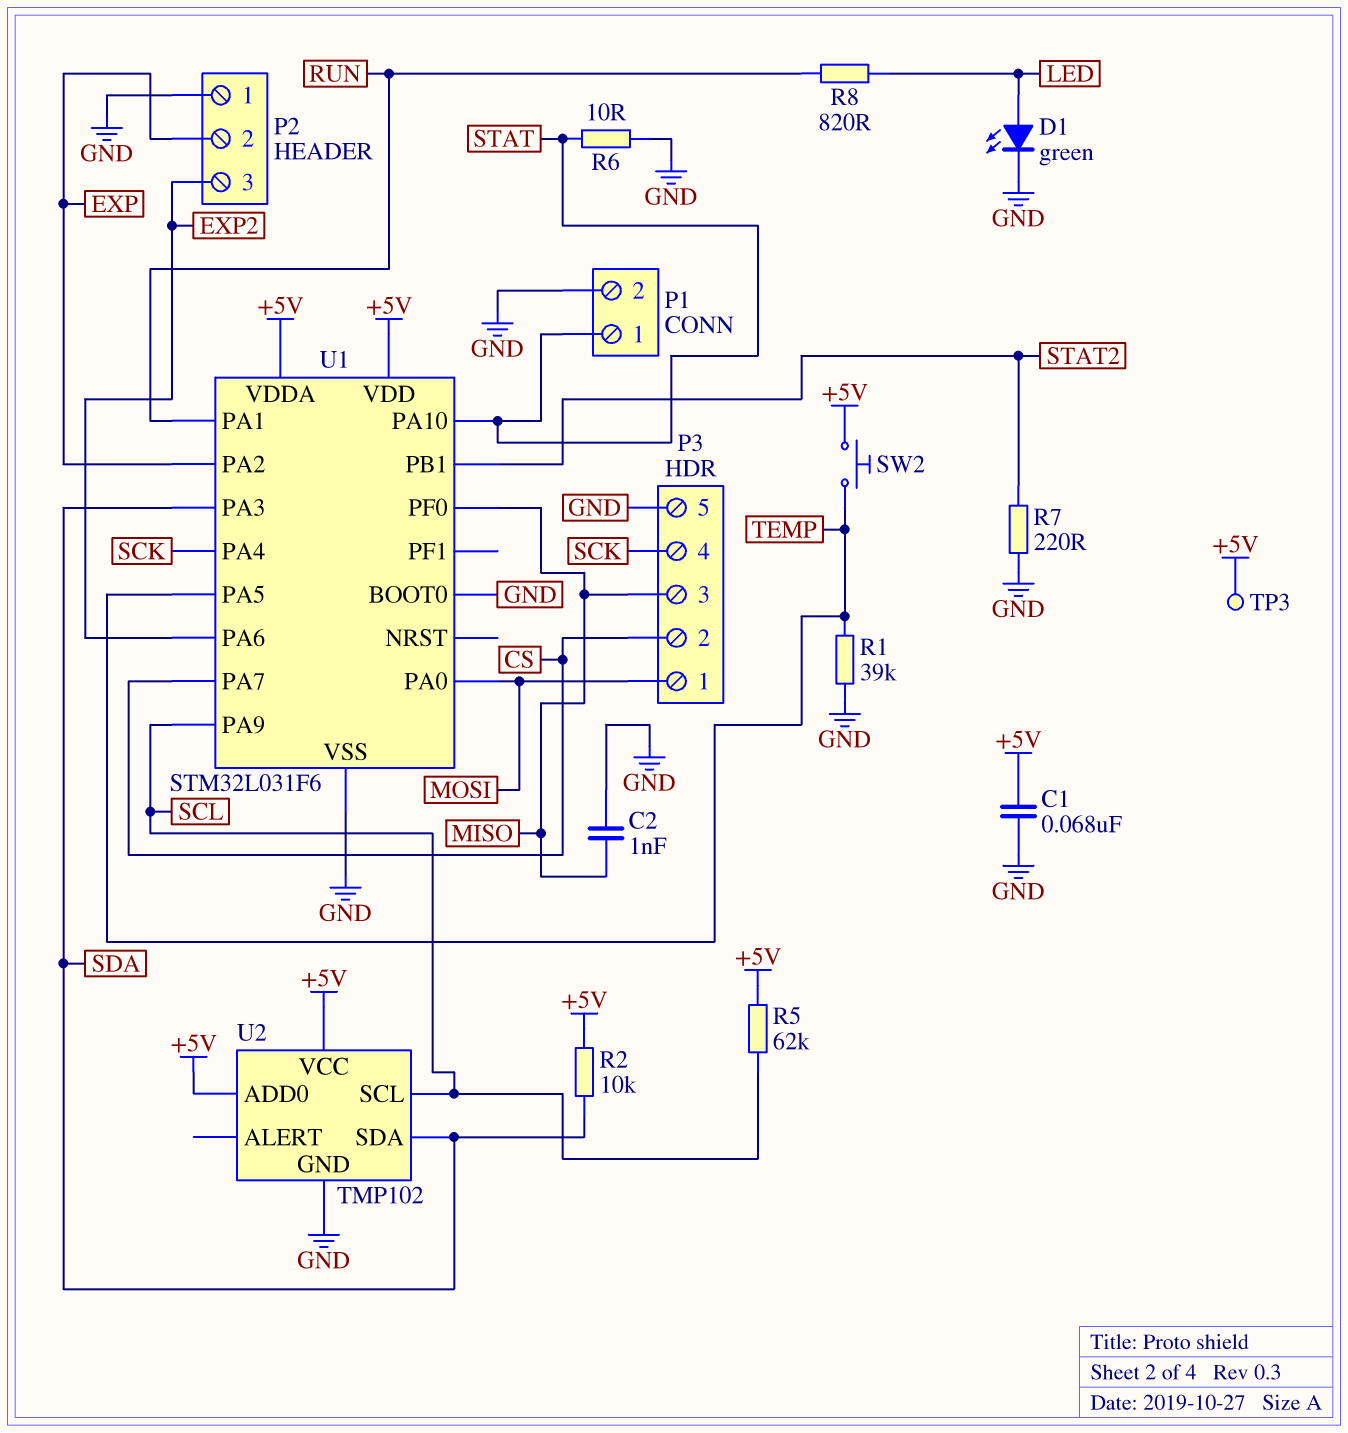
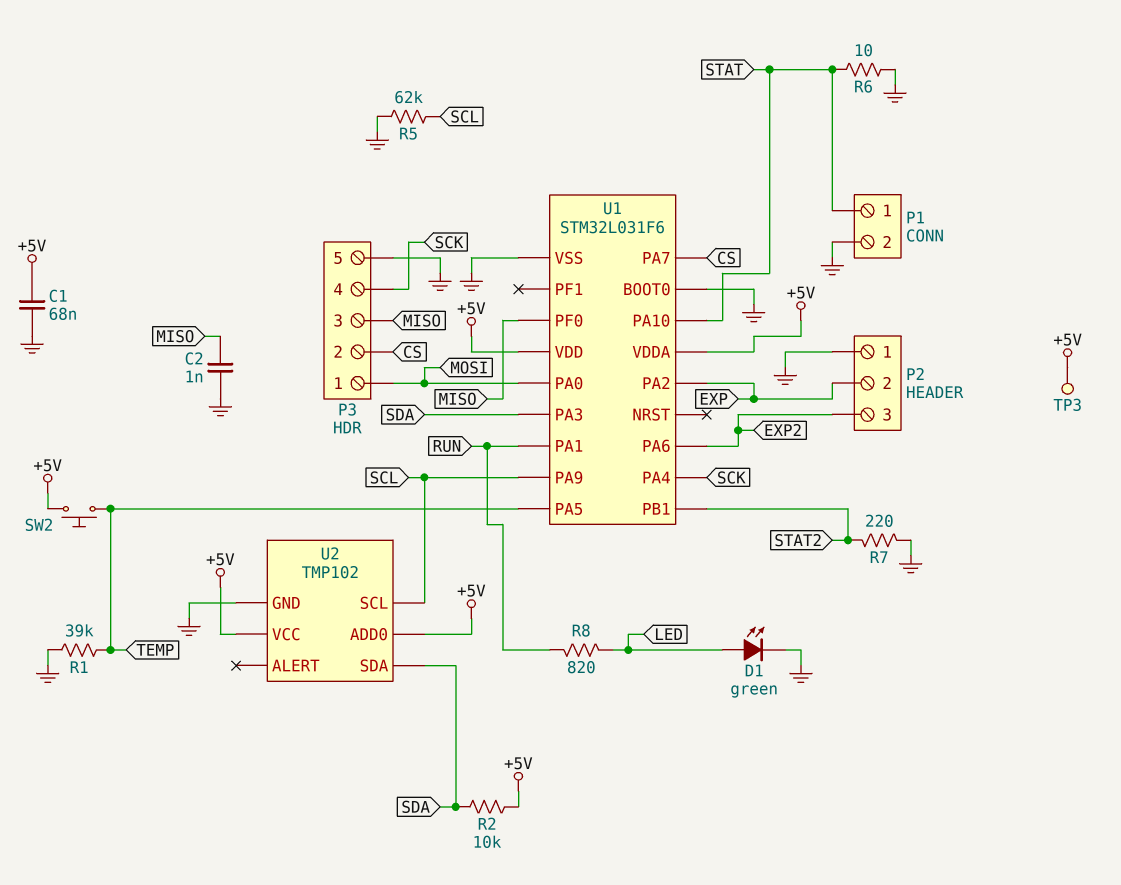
R5: 62k (+5V, SCL) -> 62k (GND, SCL)

